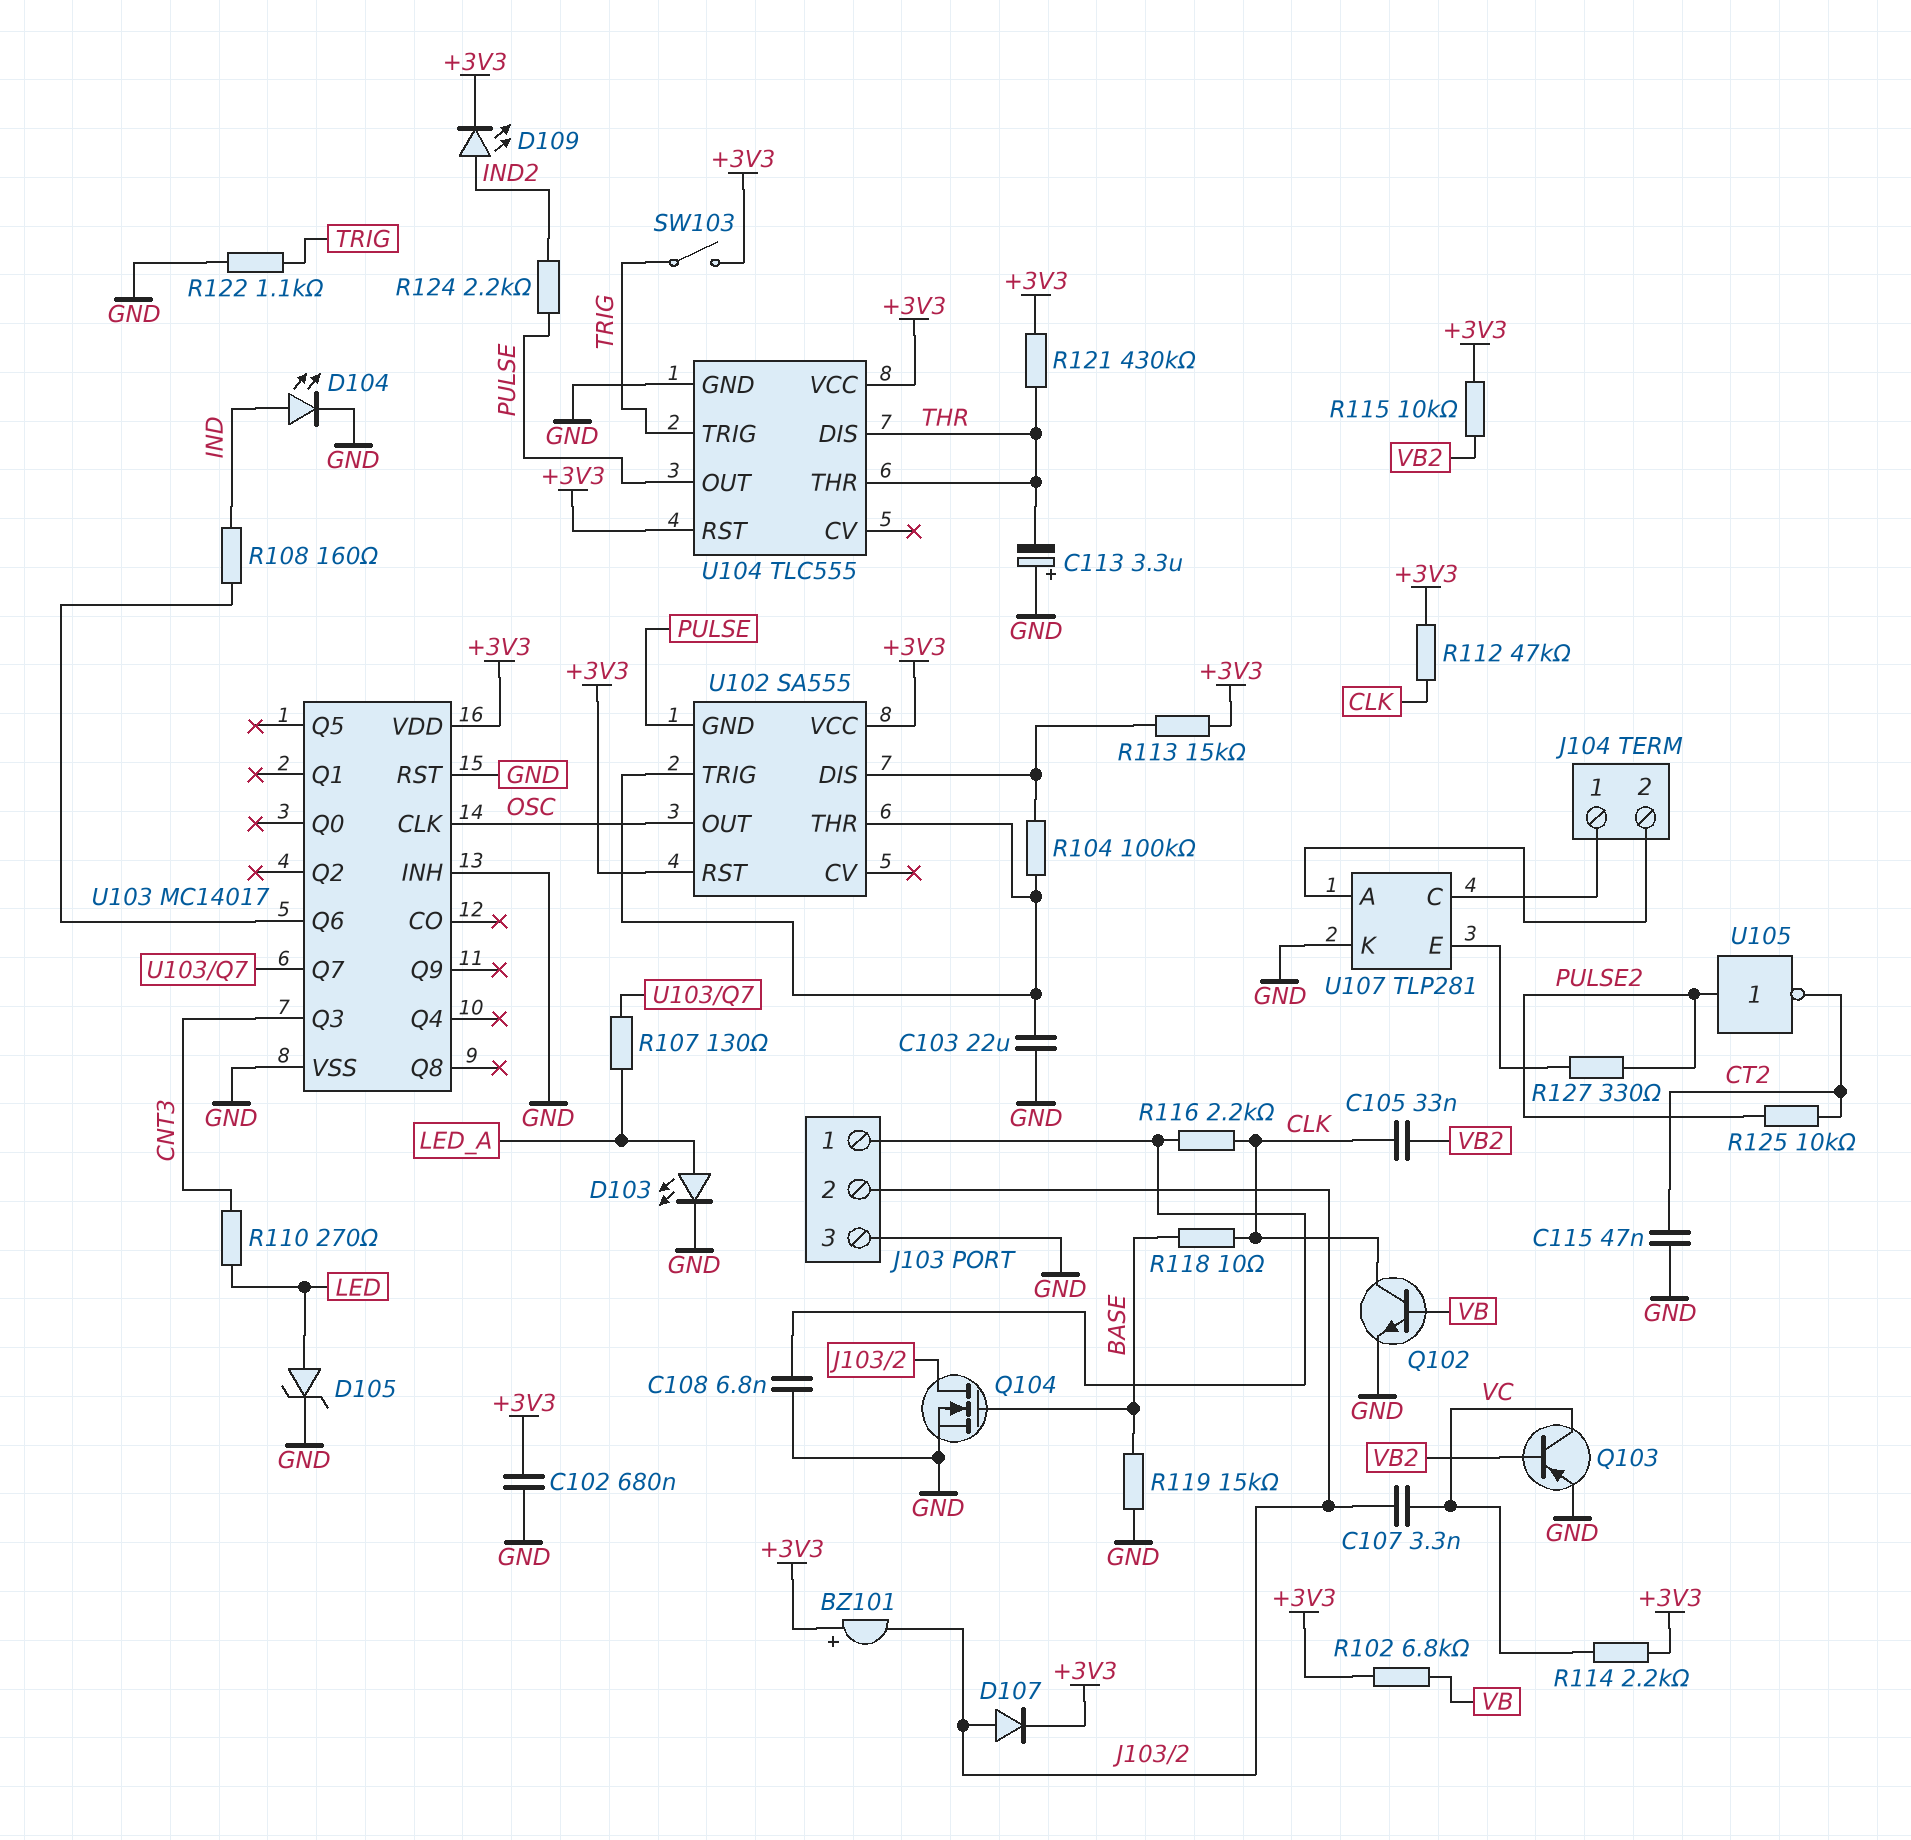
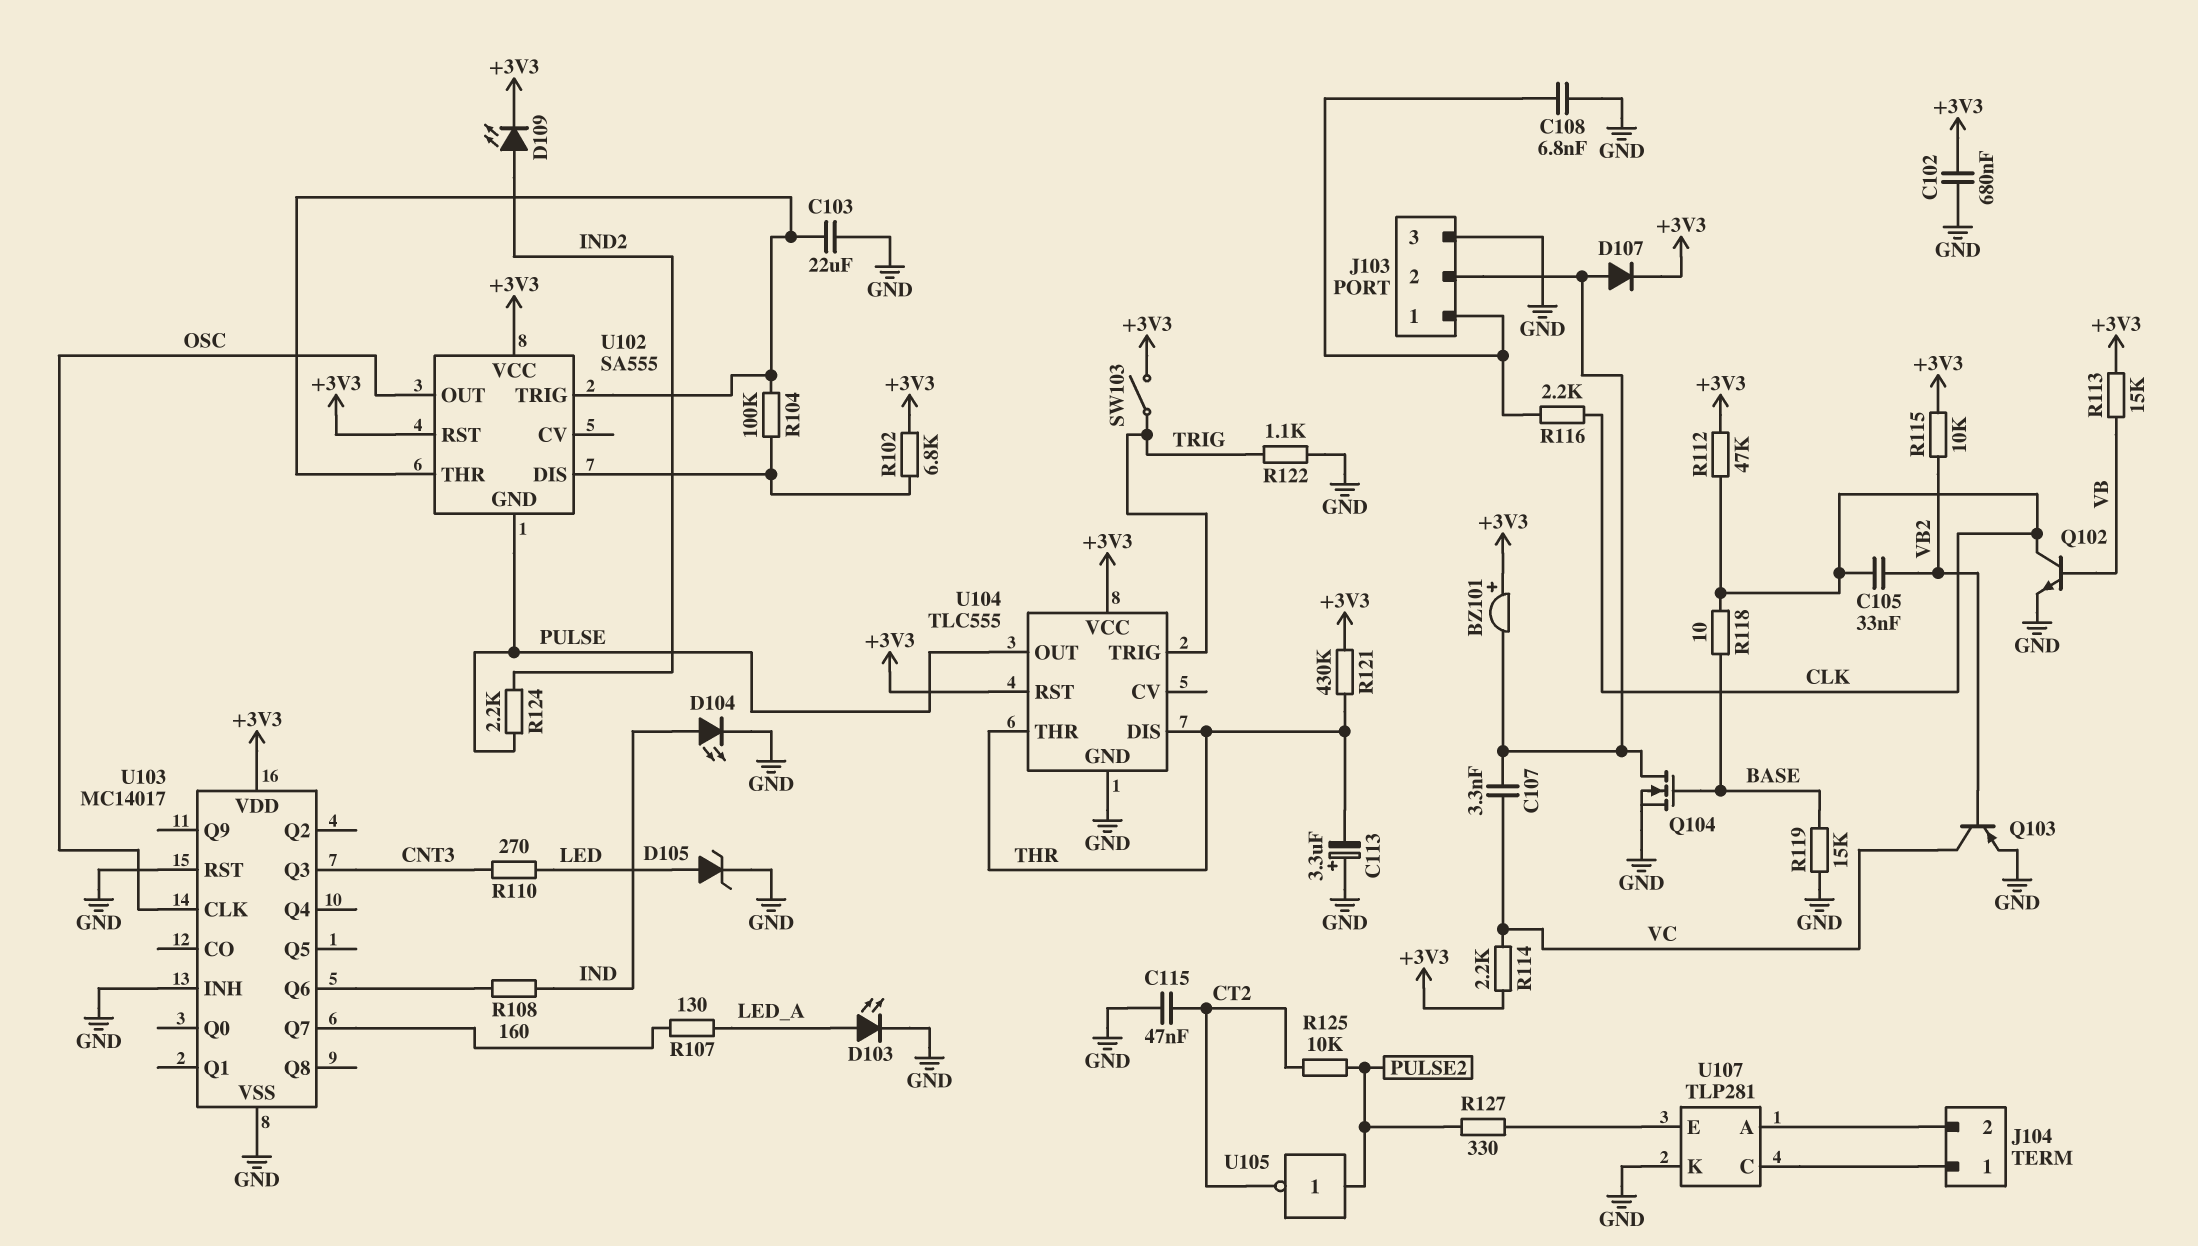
R102: 6.8k (+3V3, VB) -> 6.8k (+3V3, U102/DIS)
R113: 15k (+3V3, U102/DIS) -> 15k (+3V3, VB)

